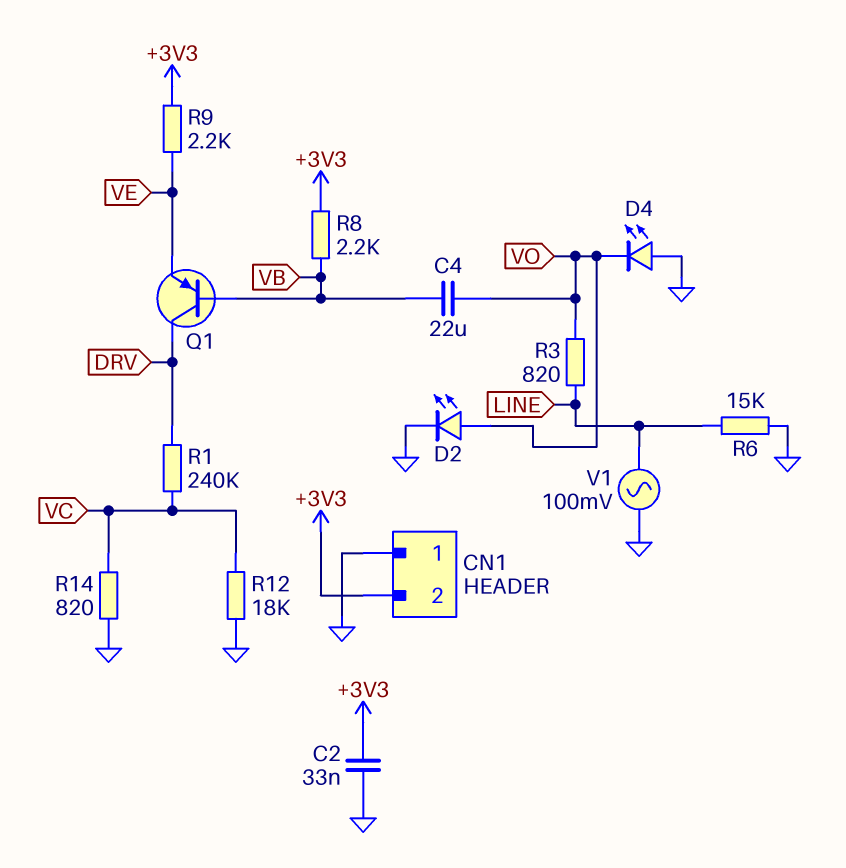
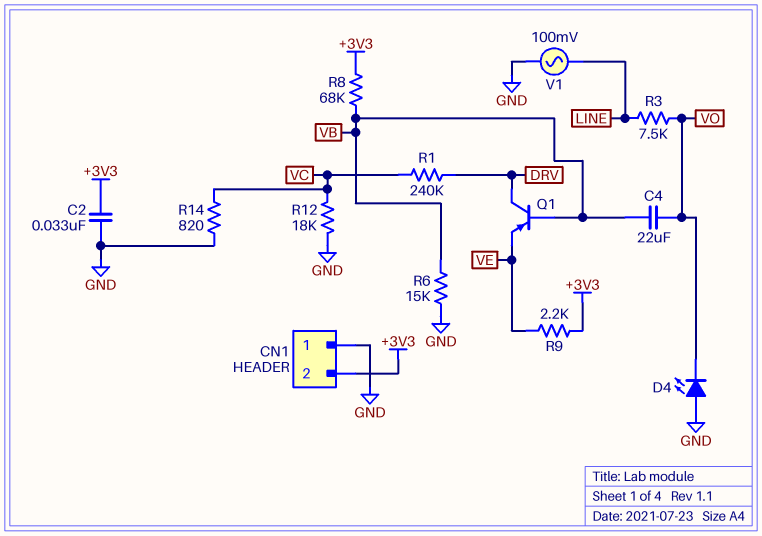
D2: LED (A VO, K GND) -> none
R3: 820 (LINE, VO) -> 7.5k (LINE, VO)
R6: 15k (GND, LINE) -> 15k (GND, VB)
R8: 2.2k (+3V3, VB) -> 68k (+3V3, VB)

